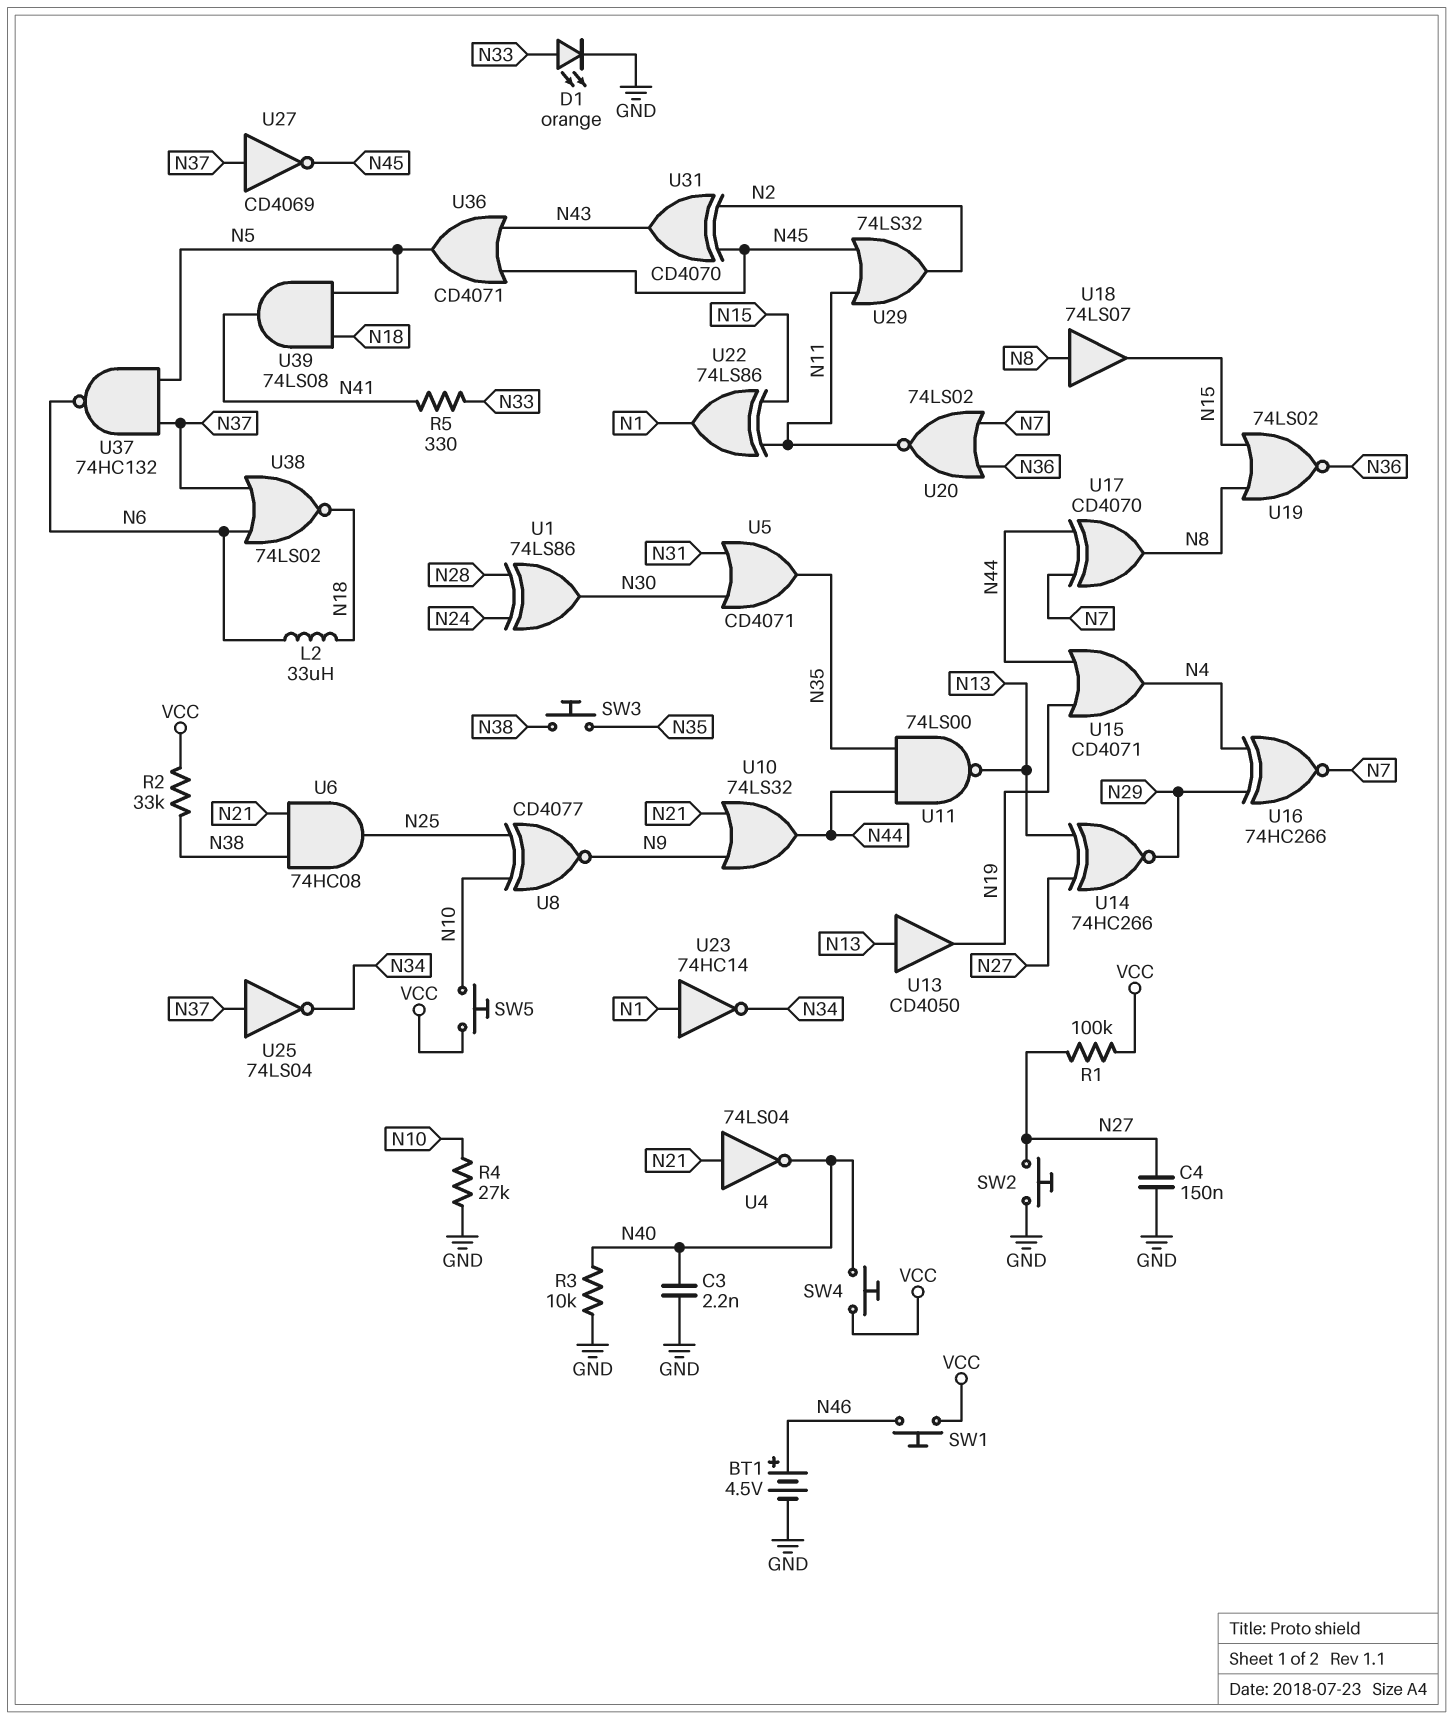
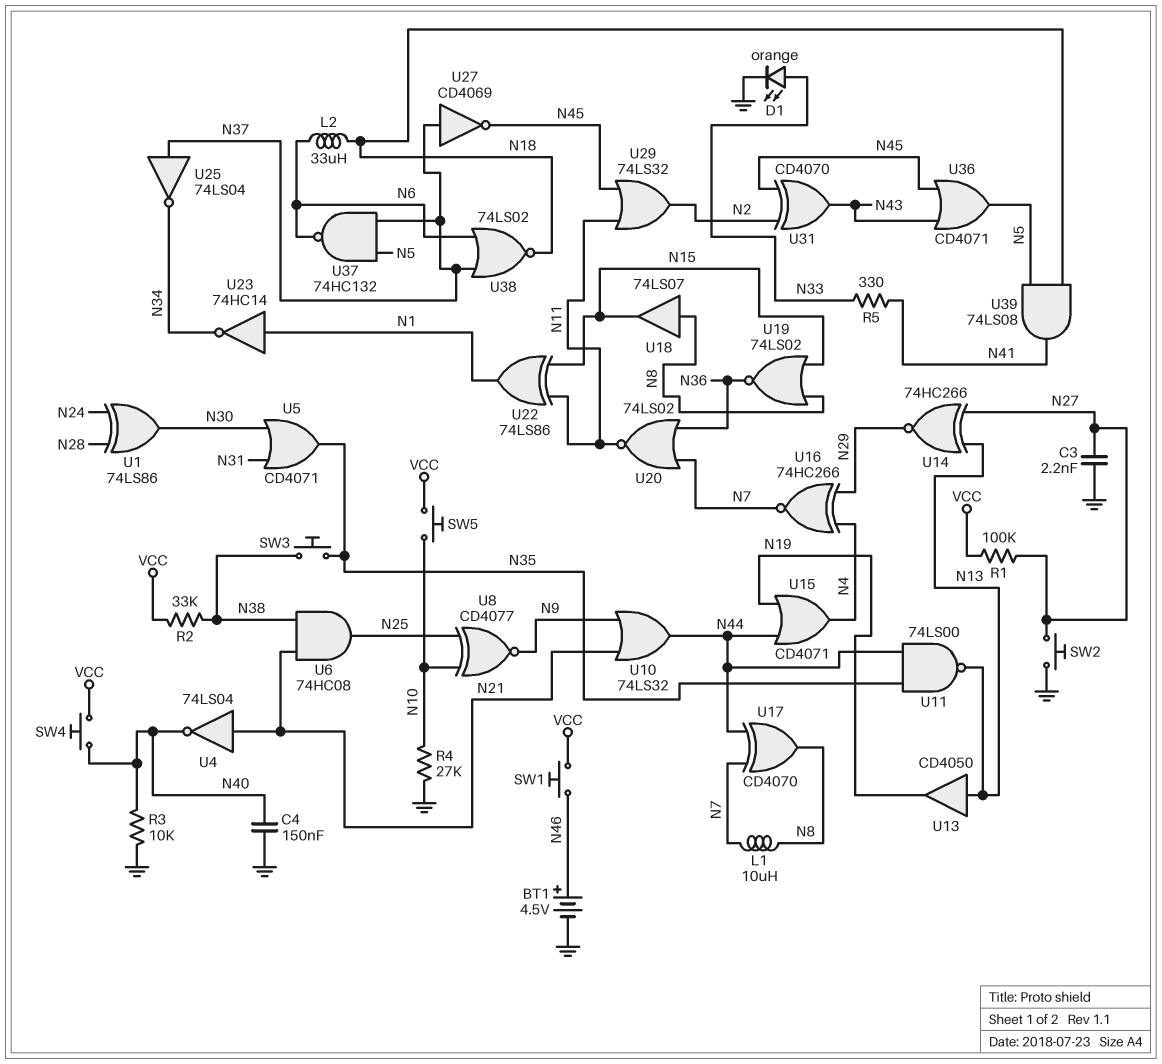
C3: 2.2nF (GND, N40) -> 2.2nF (GND, N27)
C4: 150nF (GND, N27) -> 150nF (GND, N40)
L1: none -> 10uH (N7, N8)

